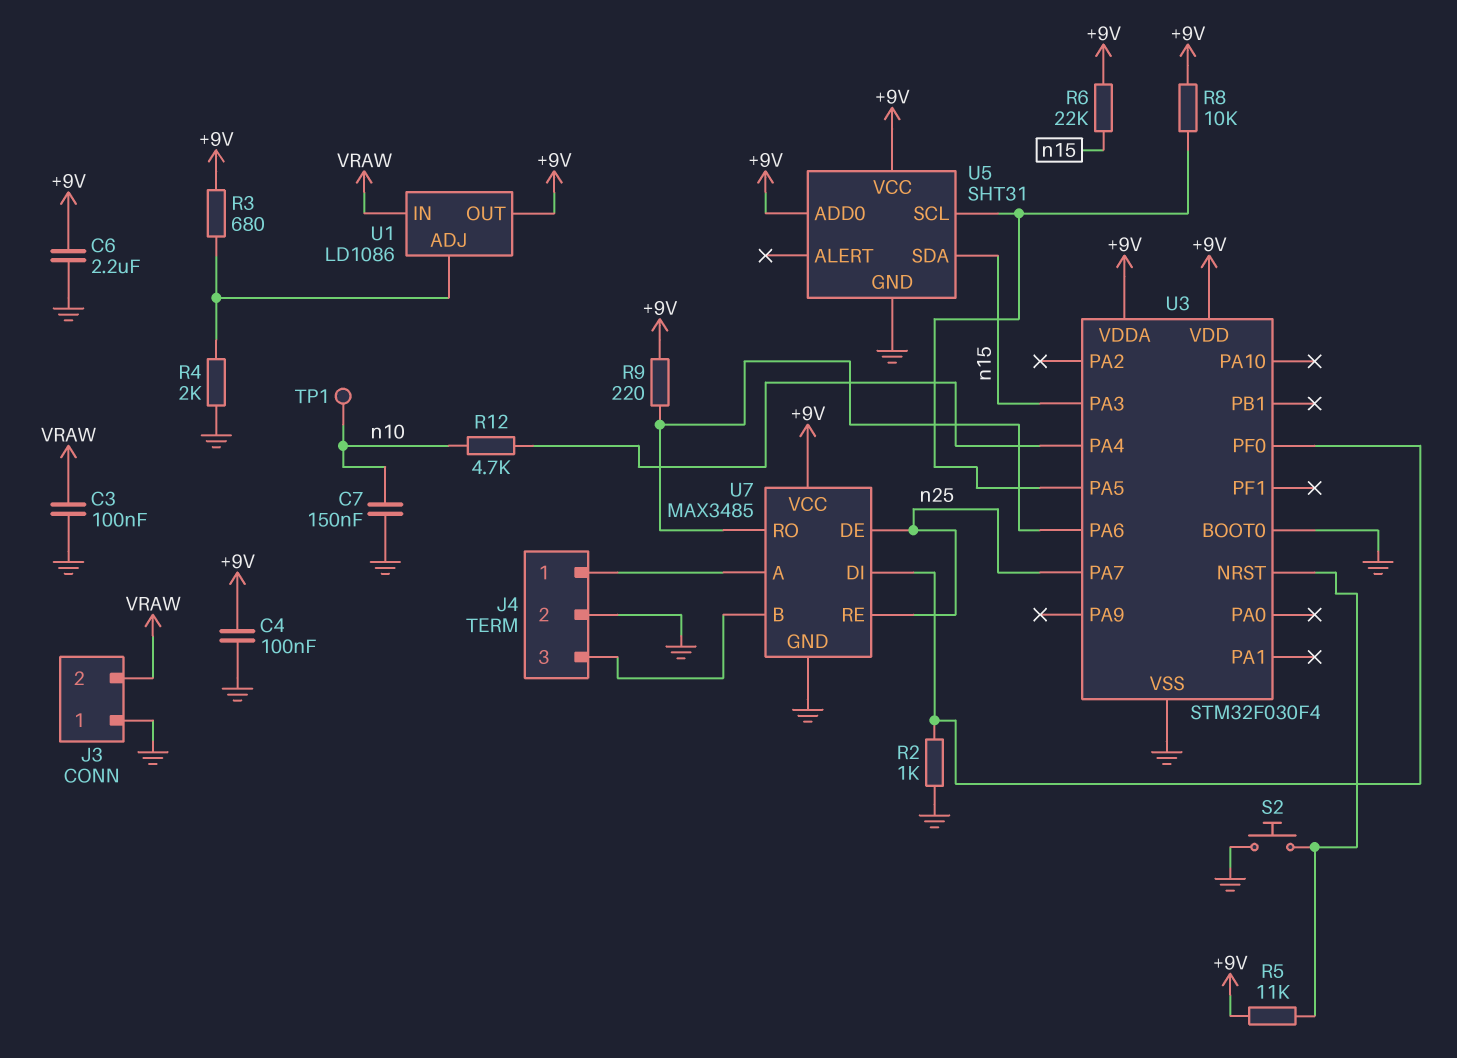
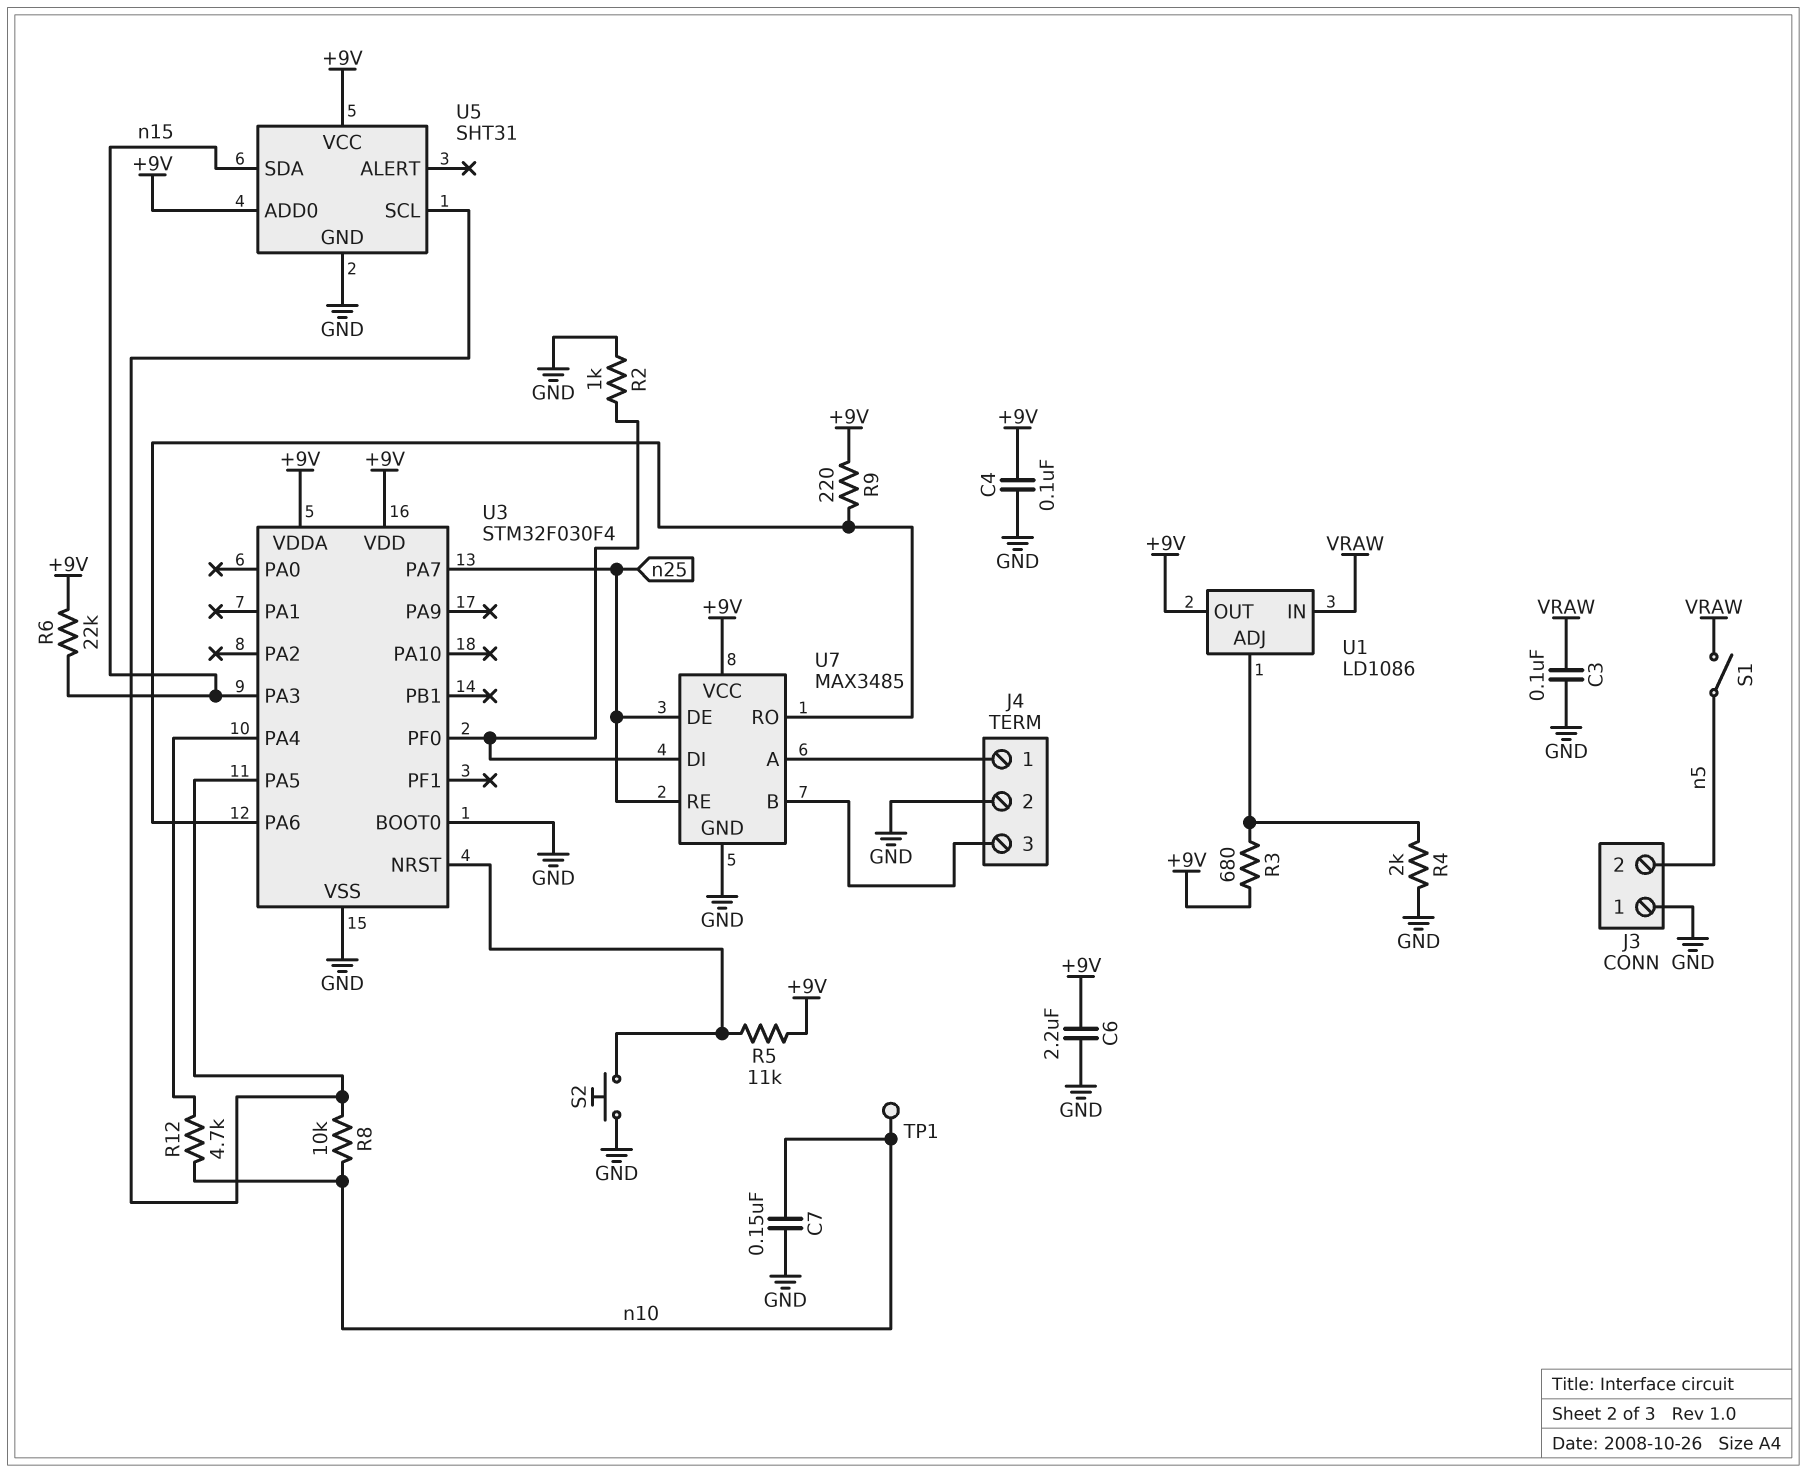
J3 pin 2: VRAW -> n5
R8: 10k (+9V, U3/PA5) -> 10k (U3/PA5, n10)
S1: none -> switch (VRAW, n5)

